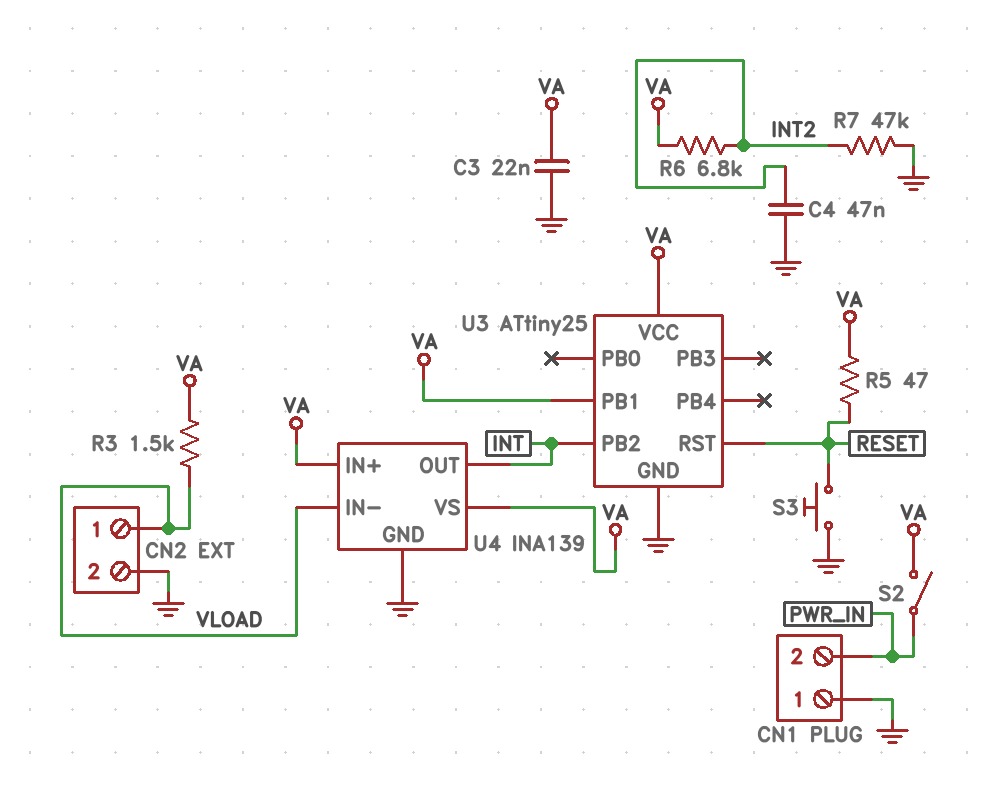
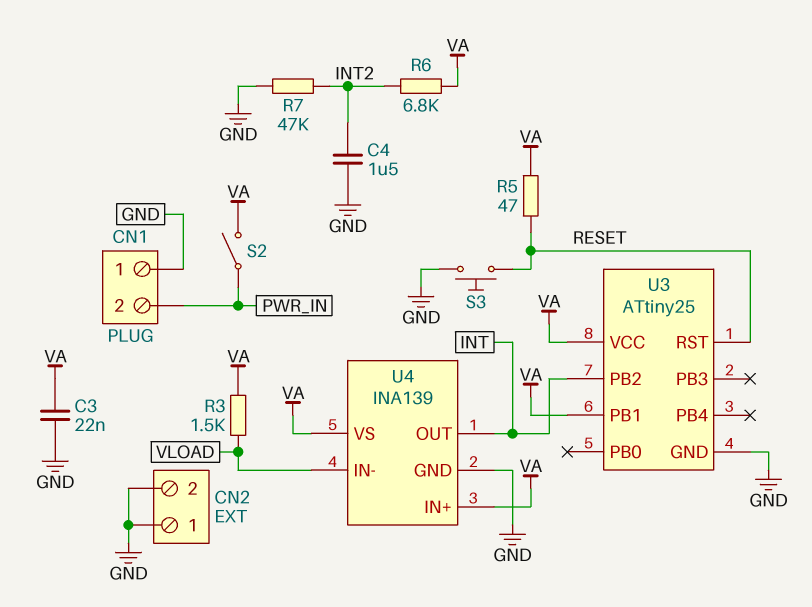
C4: 47nF (GND, INT2) -> 1.5uF (GND, INT2)
CN2 pin 1: VLOAD -> GND

